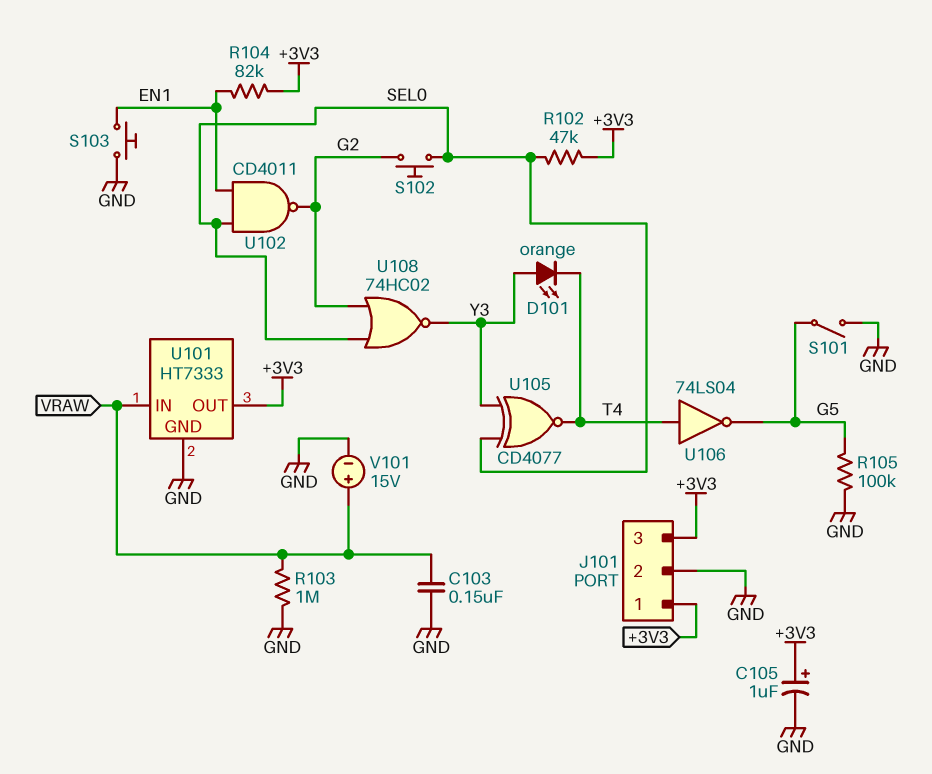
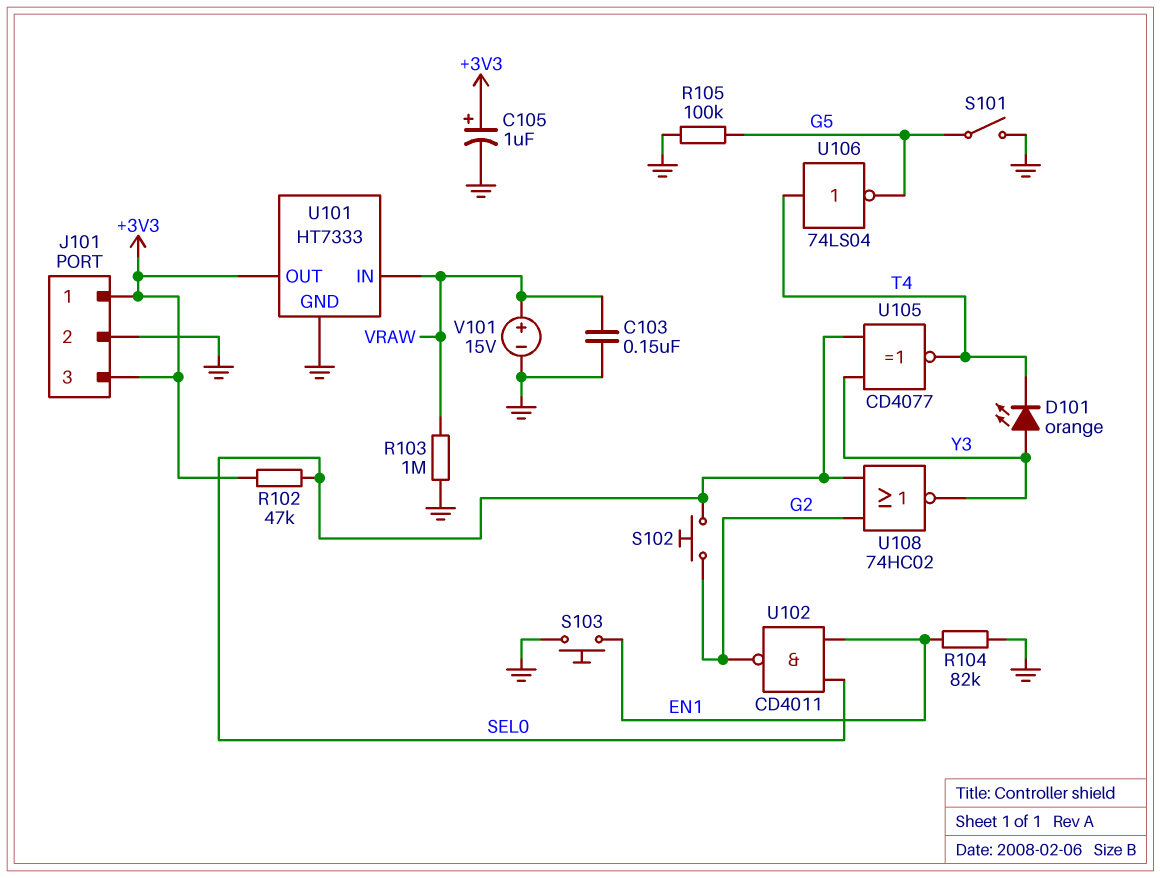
R104: 82k (+3V3, EN1) -> 82k (EN1, GND)

